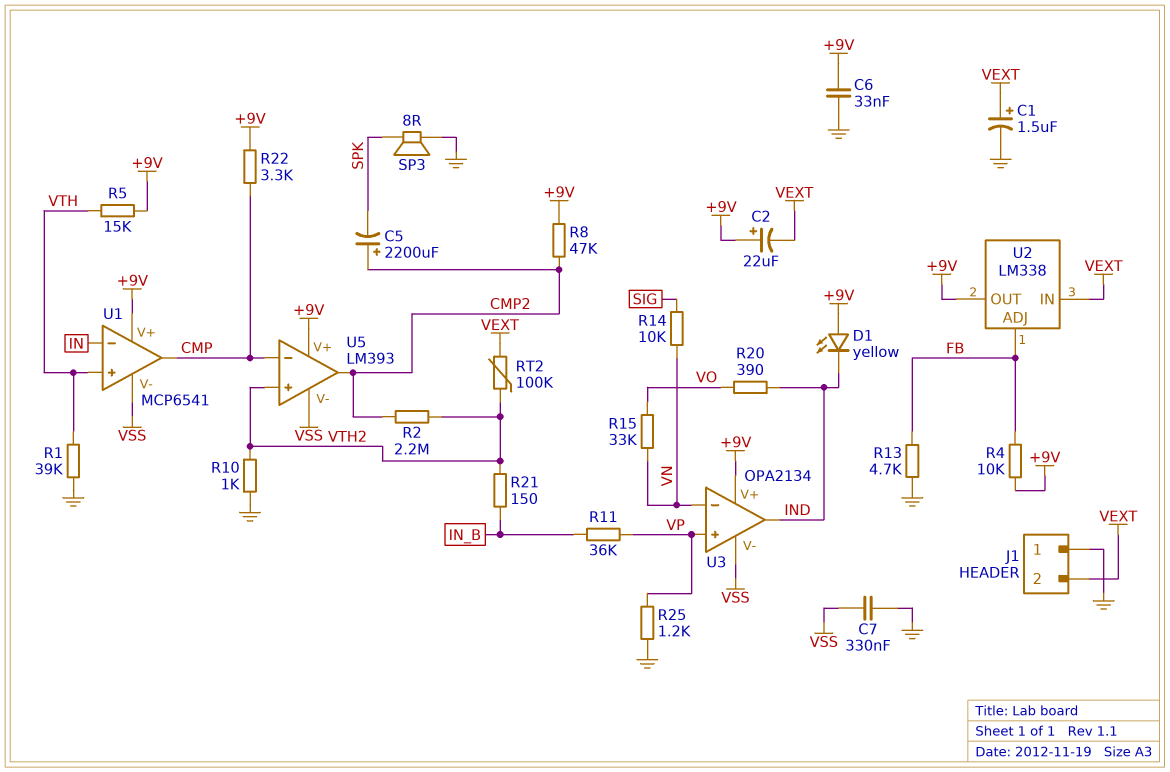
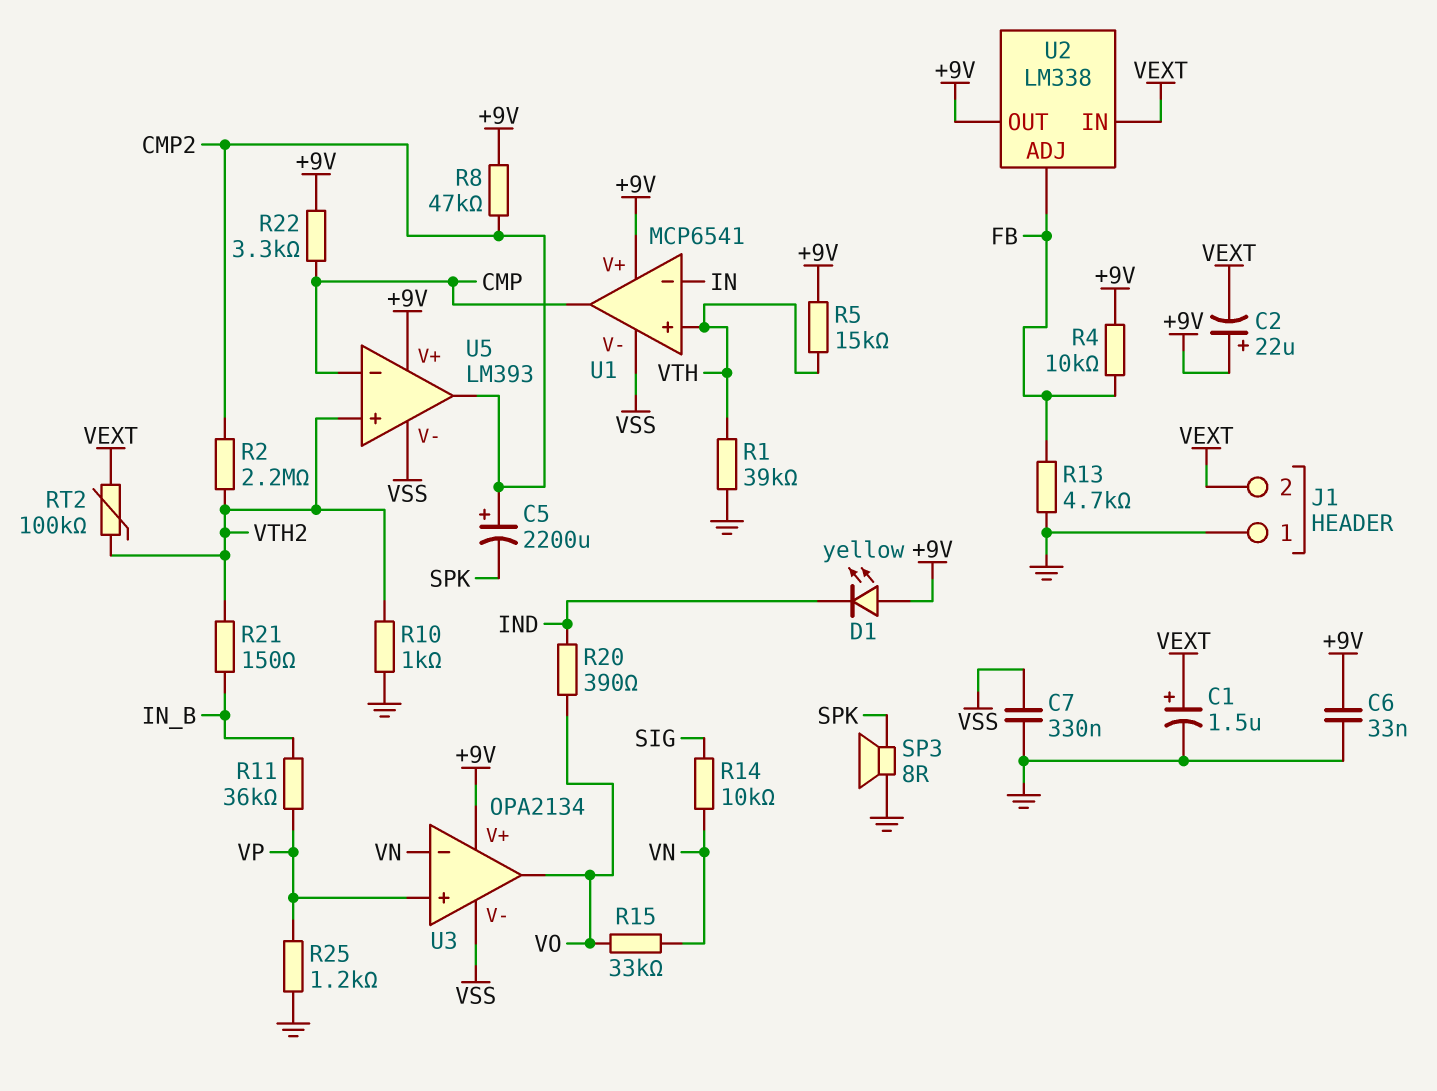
U3 pin out: IND -> VO

